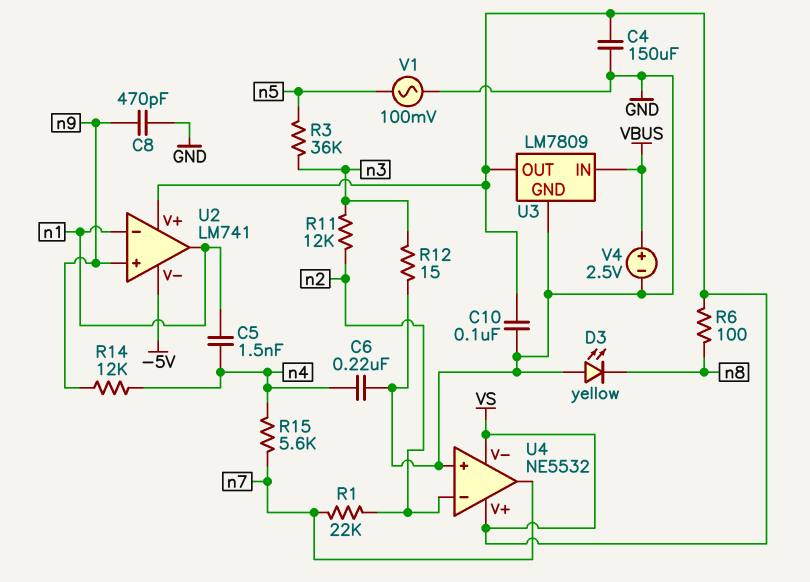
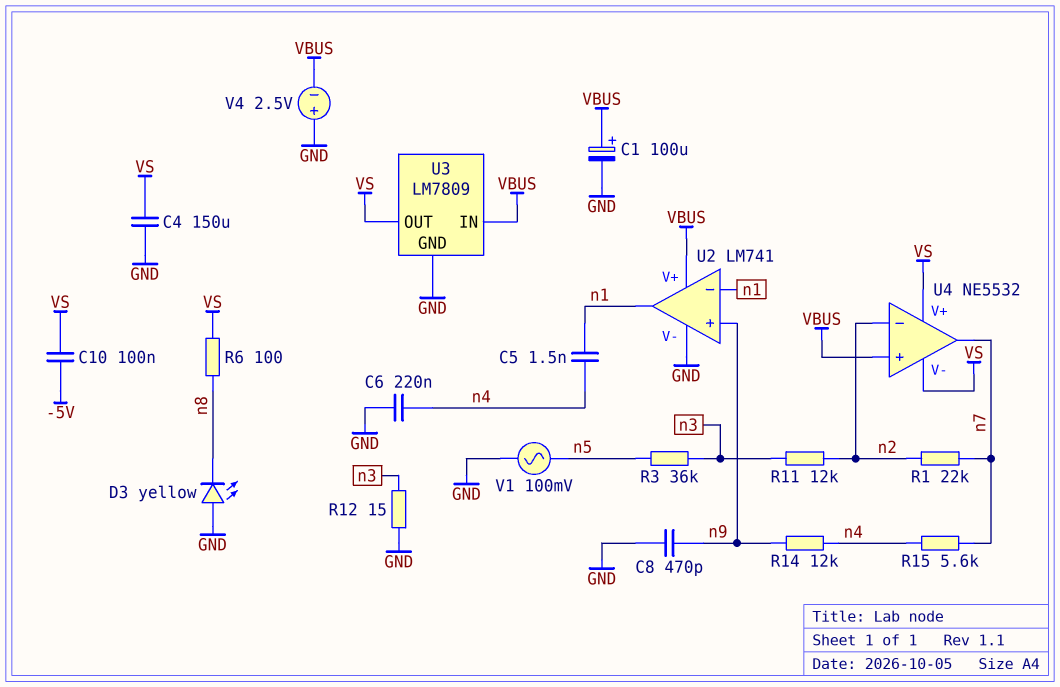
C1: none -> 100uF (plus VBUS, minus GND)
C10: 100nF (GND, VS) -> 100nF (-5V, VS)
U2 pin V+: VS -> VBUS
U2 pin V-: -5V -> GND
U4 pin in+: GND -> VBUS
V4: 2.5V (plus VBUS, minus GND) -> 2.5V (plus GND, minus VBUS)

